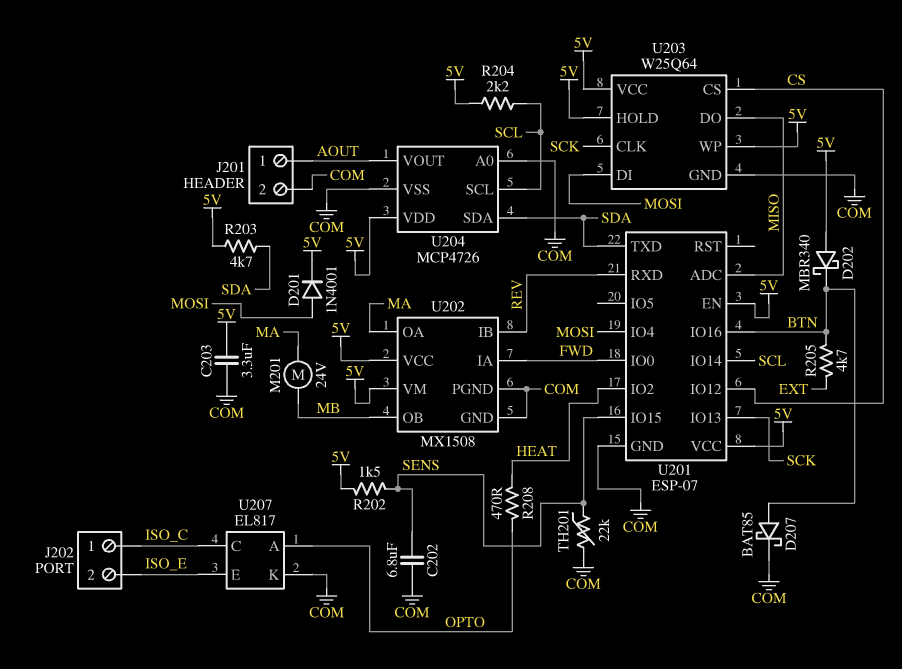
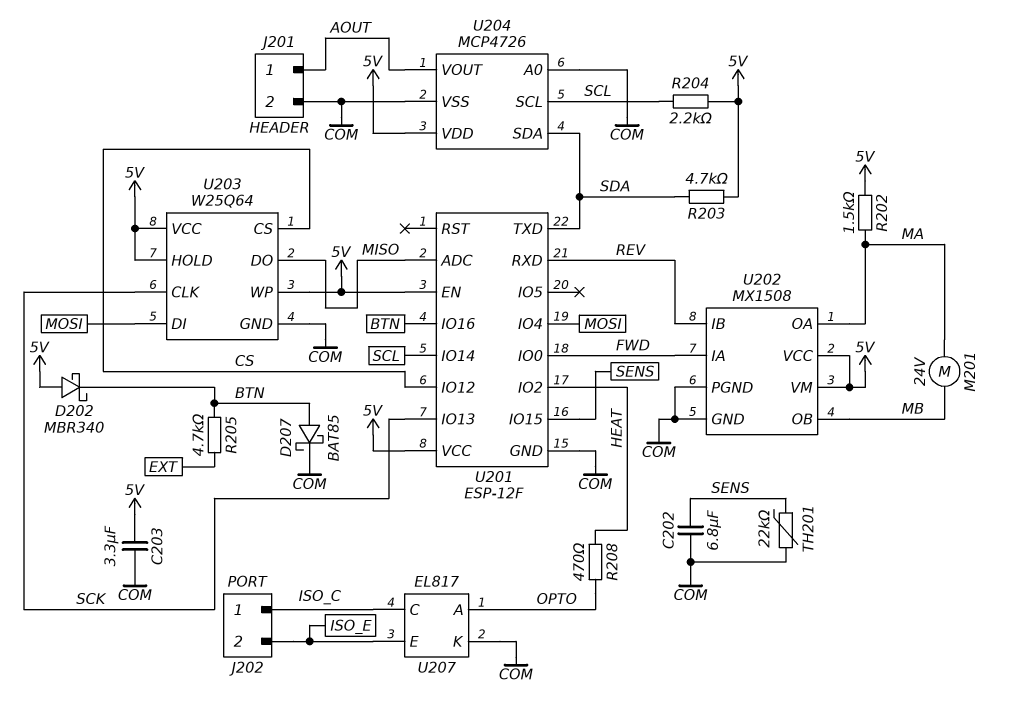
D201: diode 1N4001 (A MOSI, K 5V) -> none
R202: 1.5k (5V, SENS) -> 1.5k (5V, MA)
U201: ESP-07 -> ESP-12F

